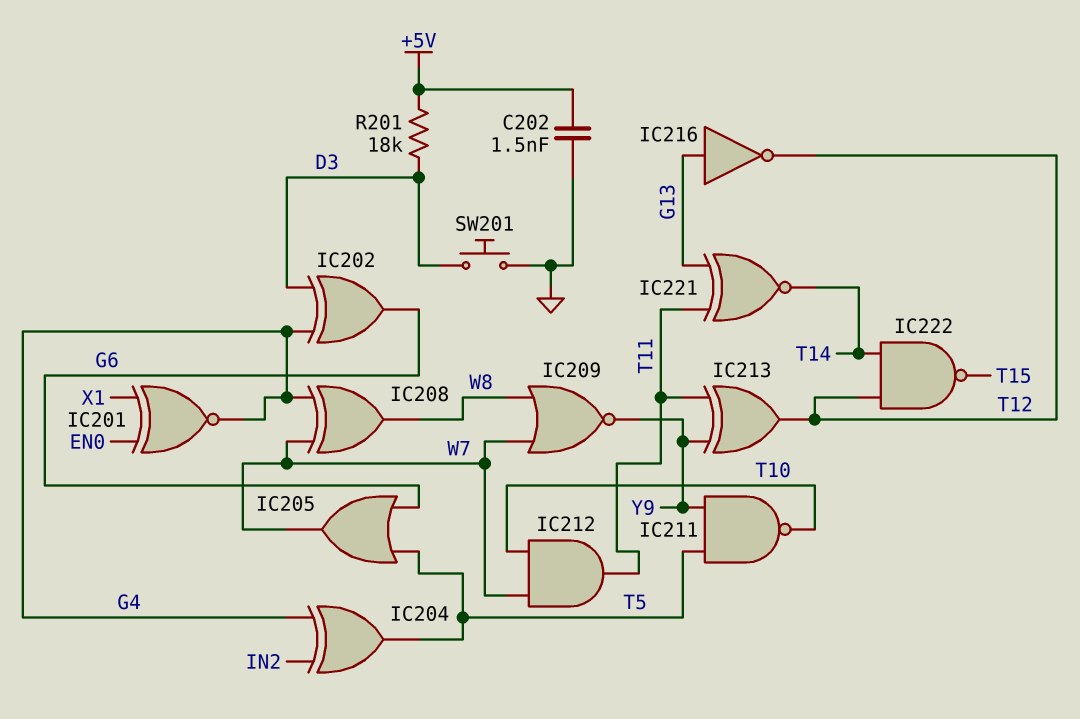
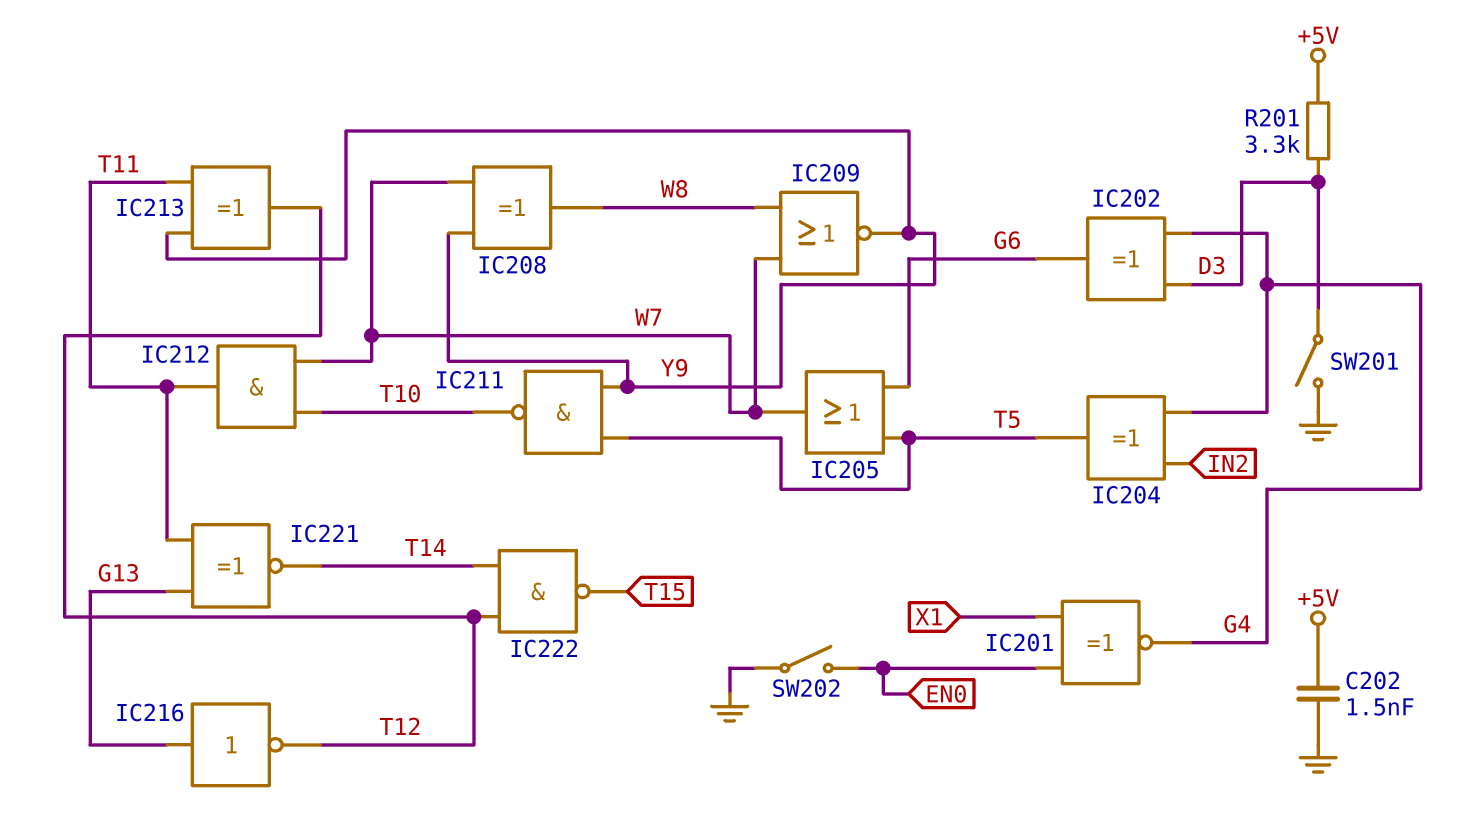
IC208: XOR (in G4, in W7, out W8) -> XOR (in W7, in Y9, out W8)
R201: 18k (+5V, D3) -> 3.3k (+5V, D3)
SW201: button (D3, GND) -> switch (D3, GND)
SW202: none -> switch (EN0, GND)

